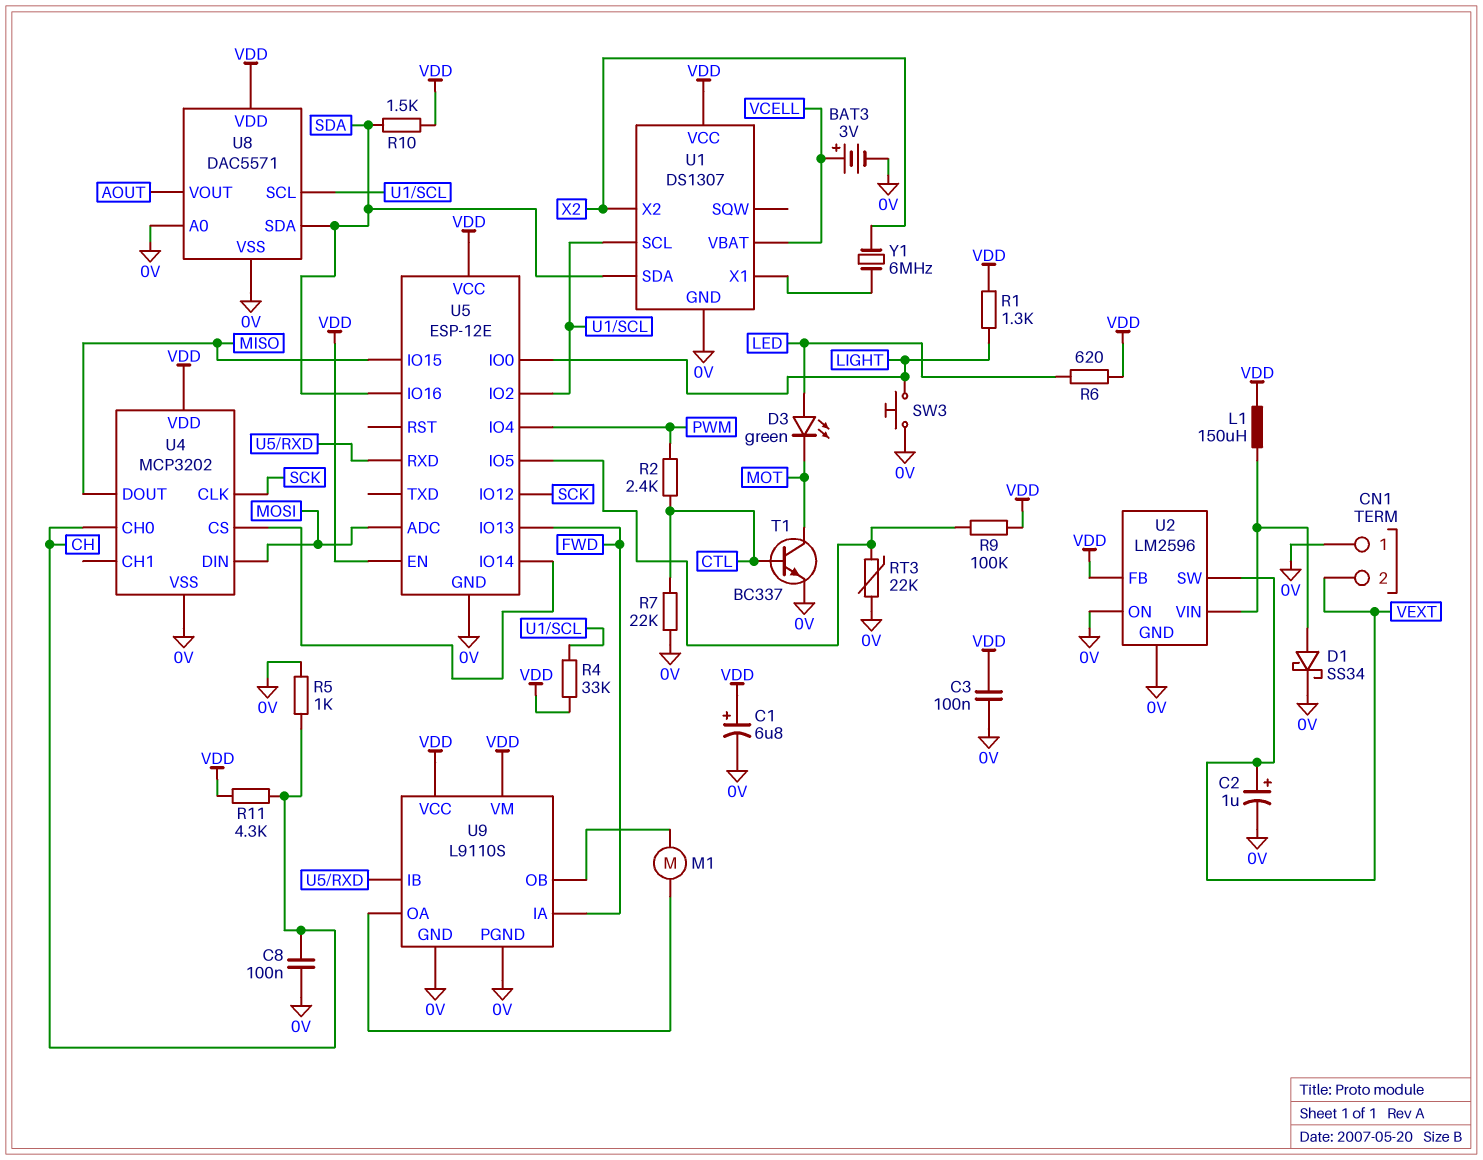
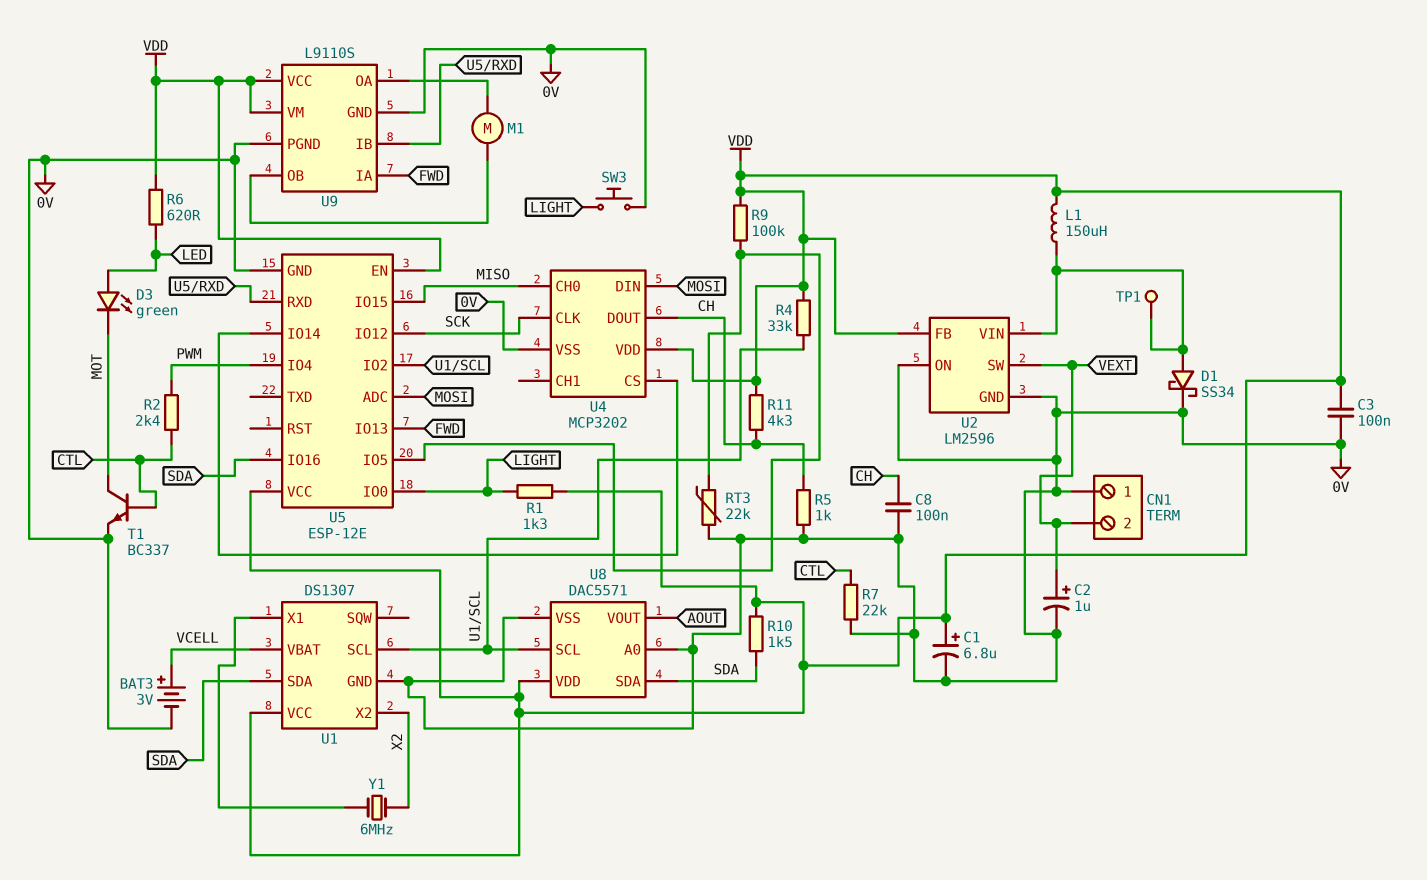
TP1: none -> test point (U2/VIN)
U4 pin CH0: CH -> MISO
U4 pin DOUT: MISO -> CH

